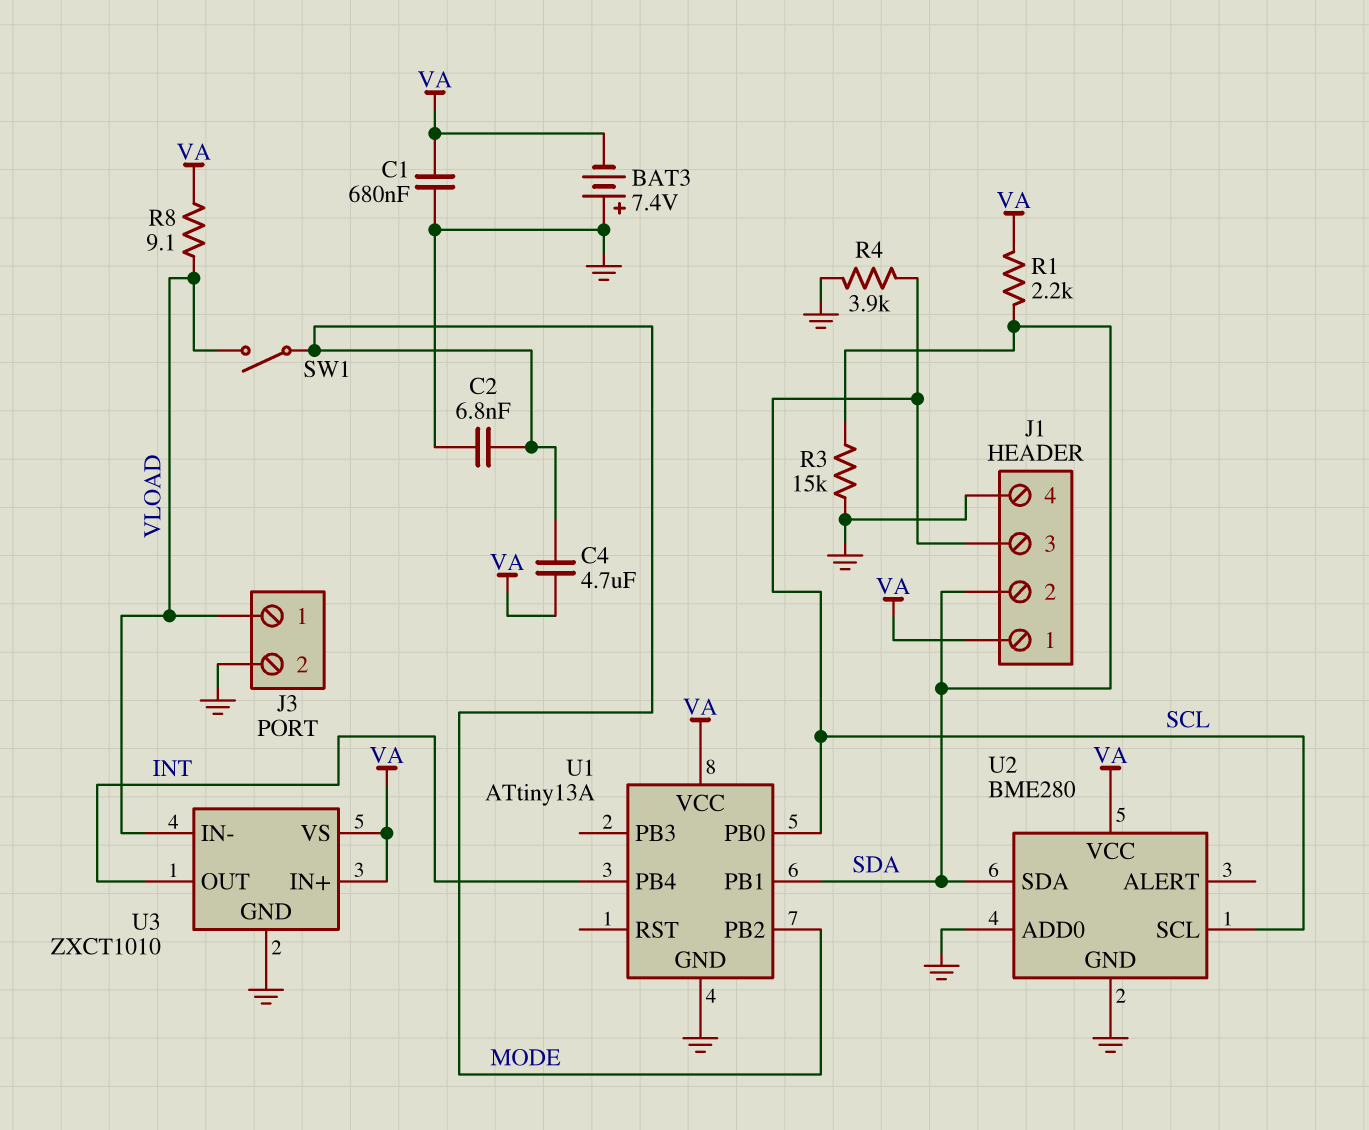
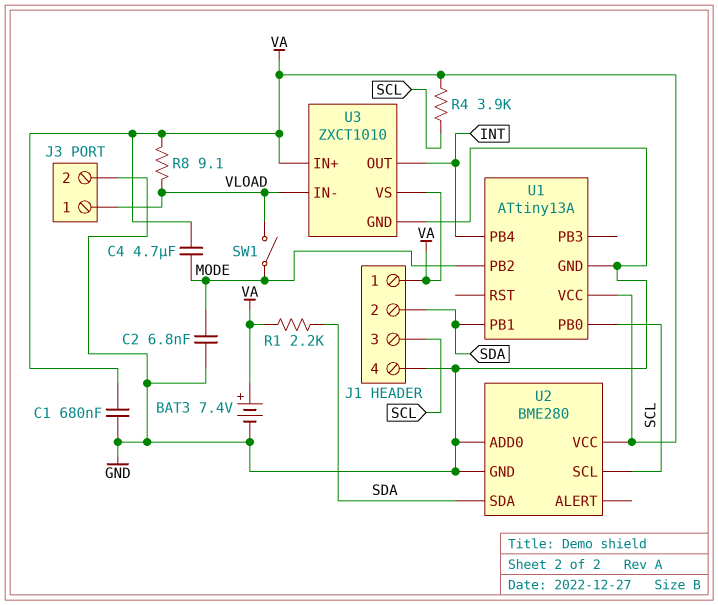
BAT3: 7.4V (plus GND, minus VA) -> 7.4V (plus VA, minus GND)
R3: 15k (GND, SDA) -> none
R4: 3.9k (GND, SCL) -> 3.9k (SCL, VA)

